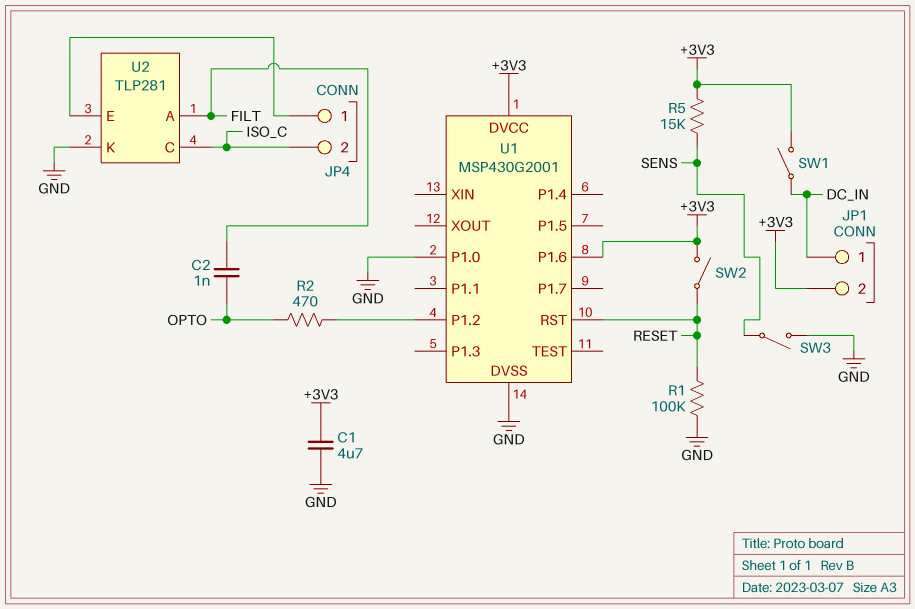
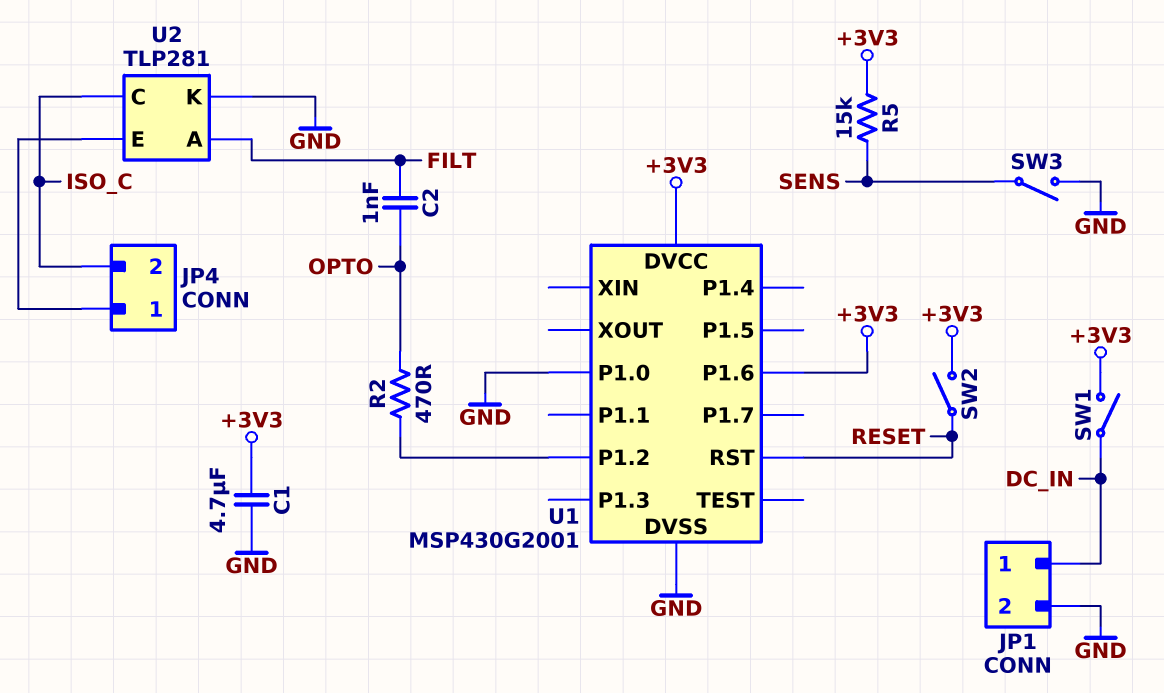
JP1 pin 2: +3V3 -> GND
R1: 100k (GND, RESET) -> none

